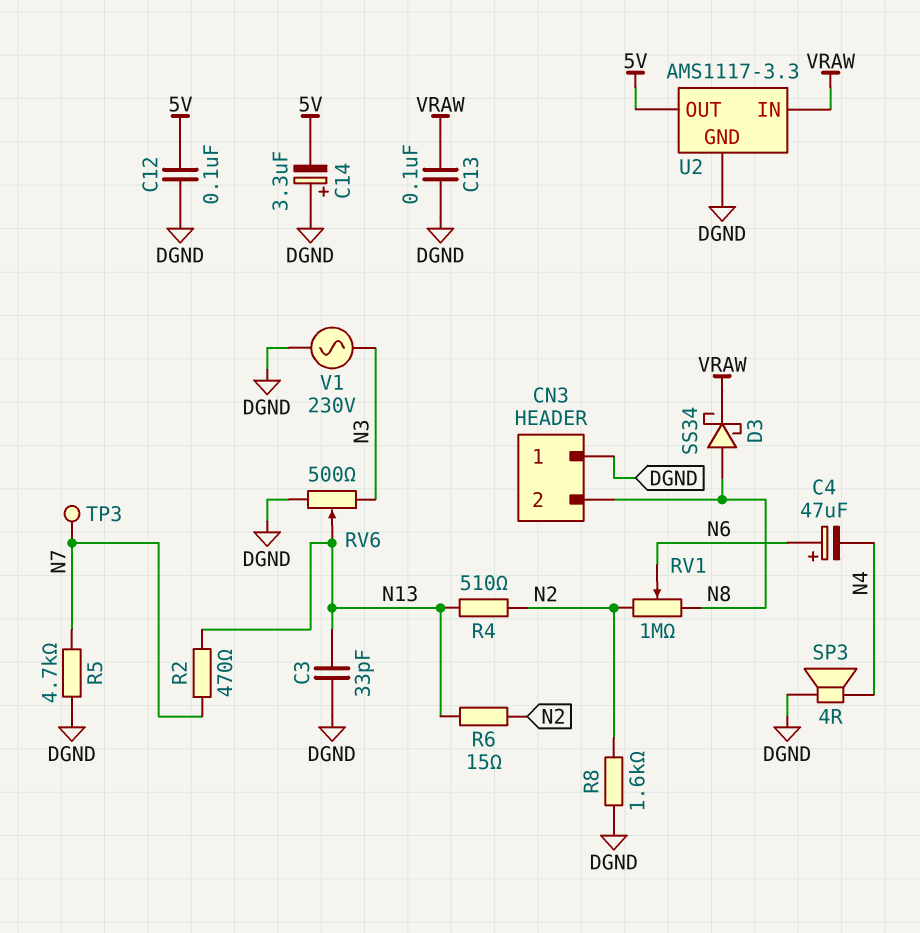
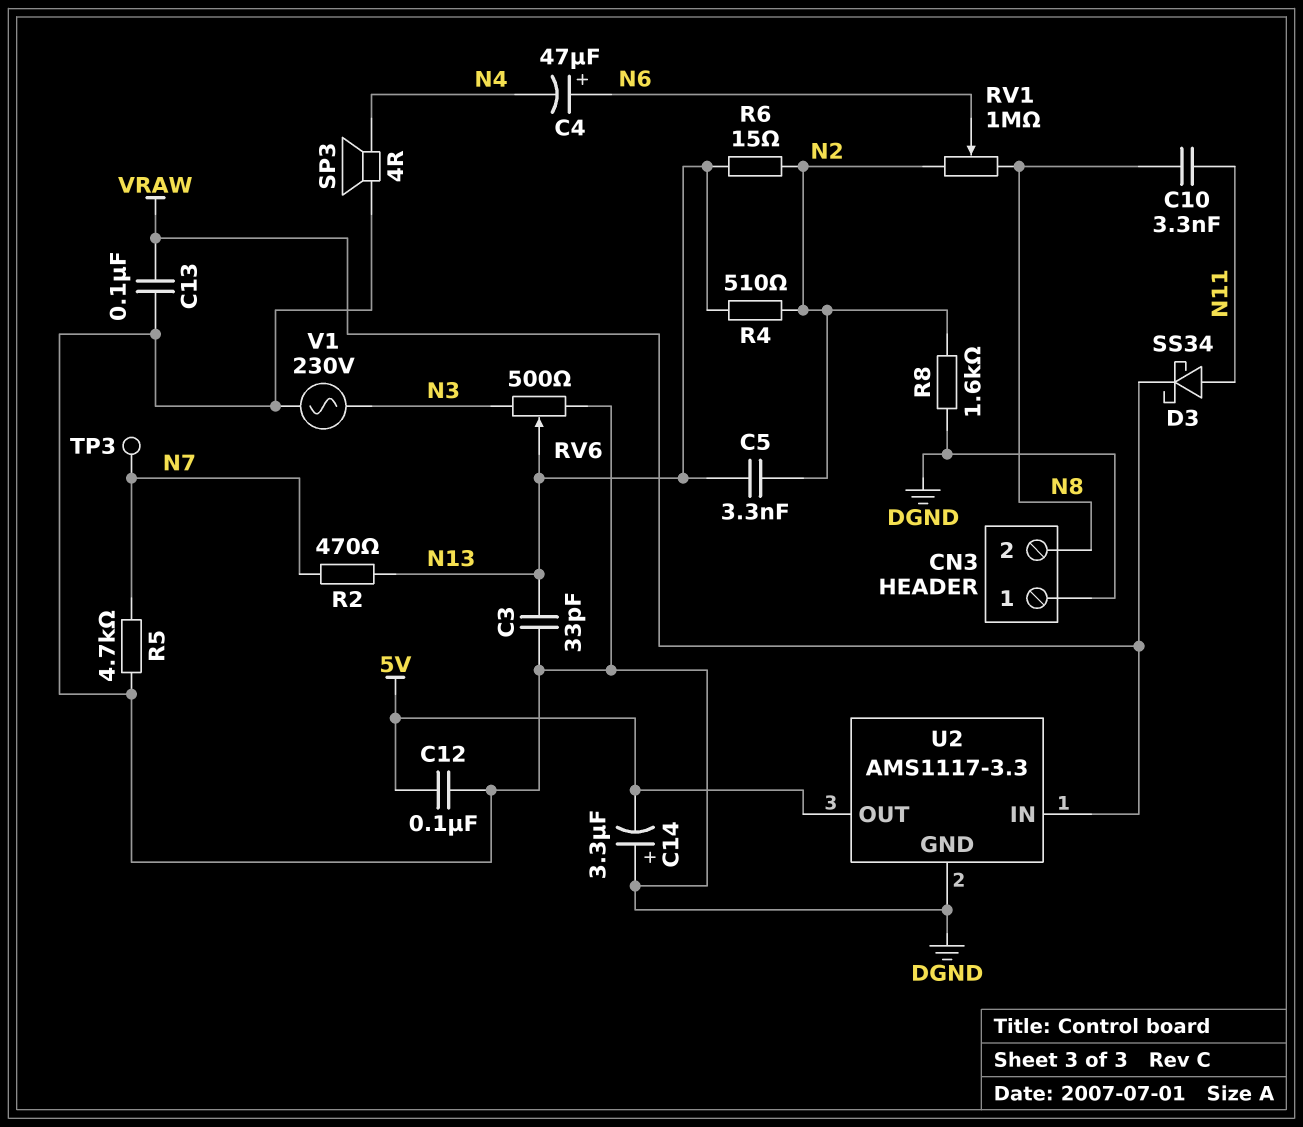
C5: none -> 3.3nF (N2, N13)
C10: none -> 3.3nF (N8, N11)
D3: schottky SS34 (A N8, K VRAW) -> schottky SS34 (A N11, K VRAW)

